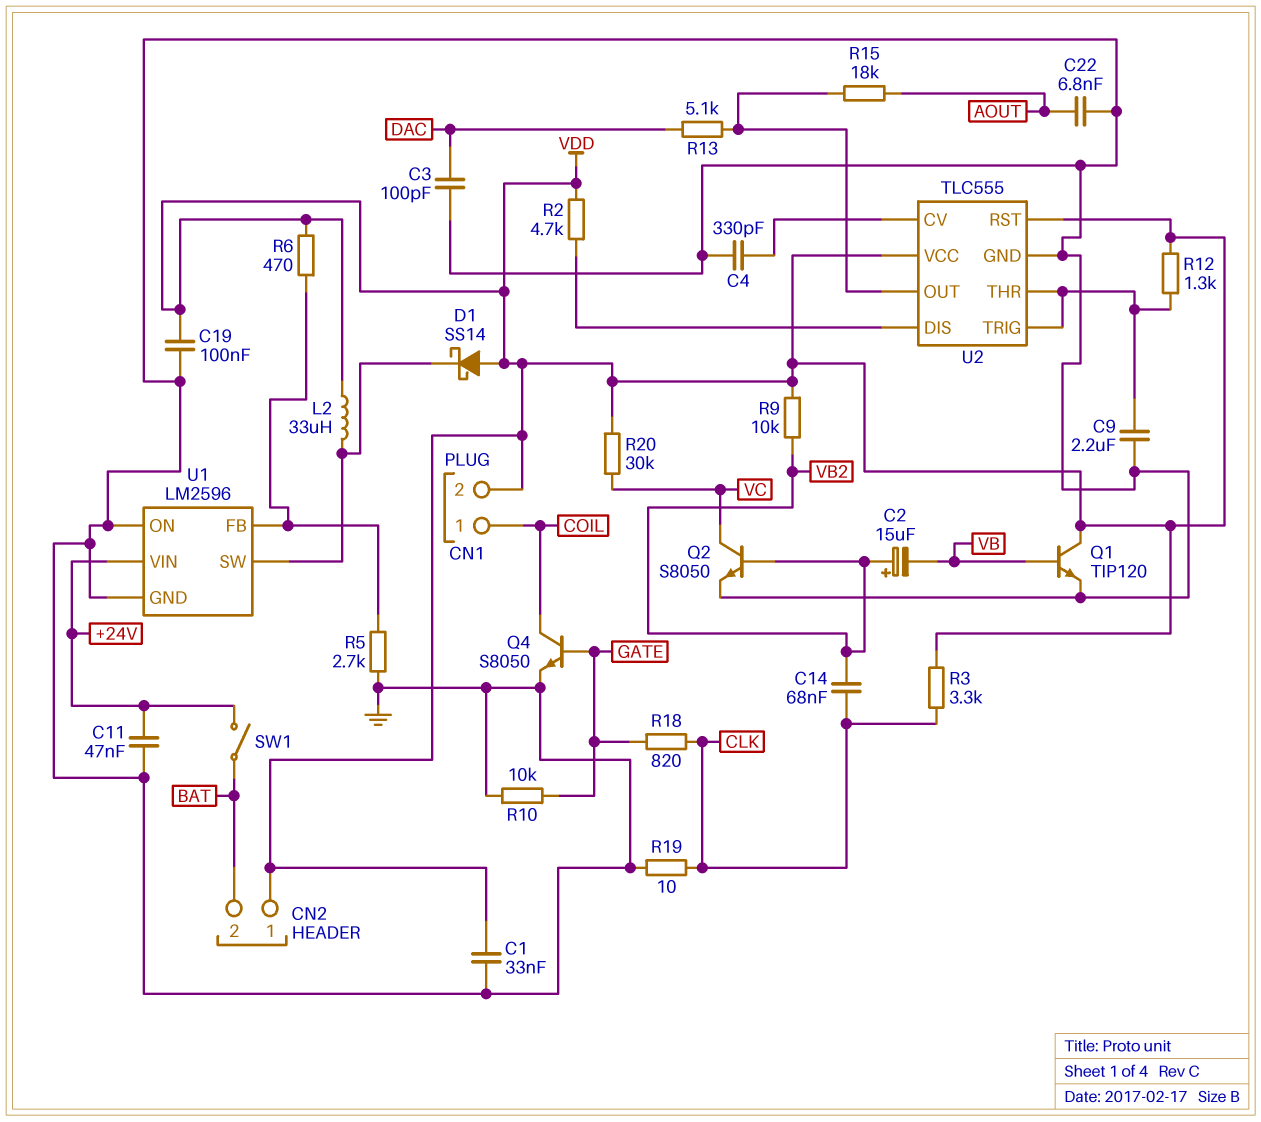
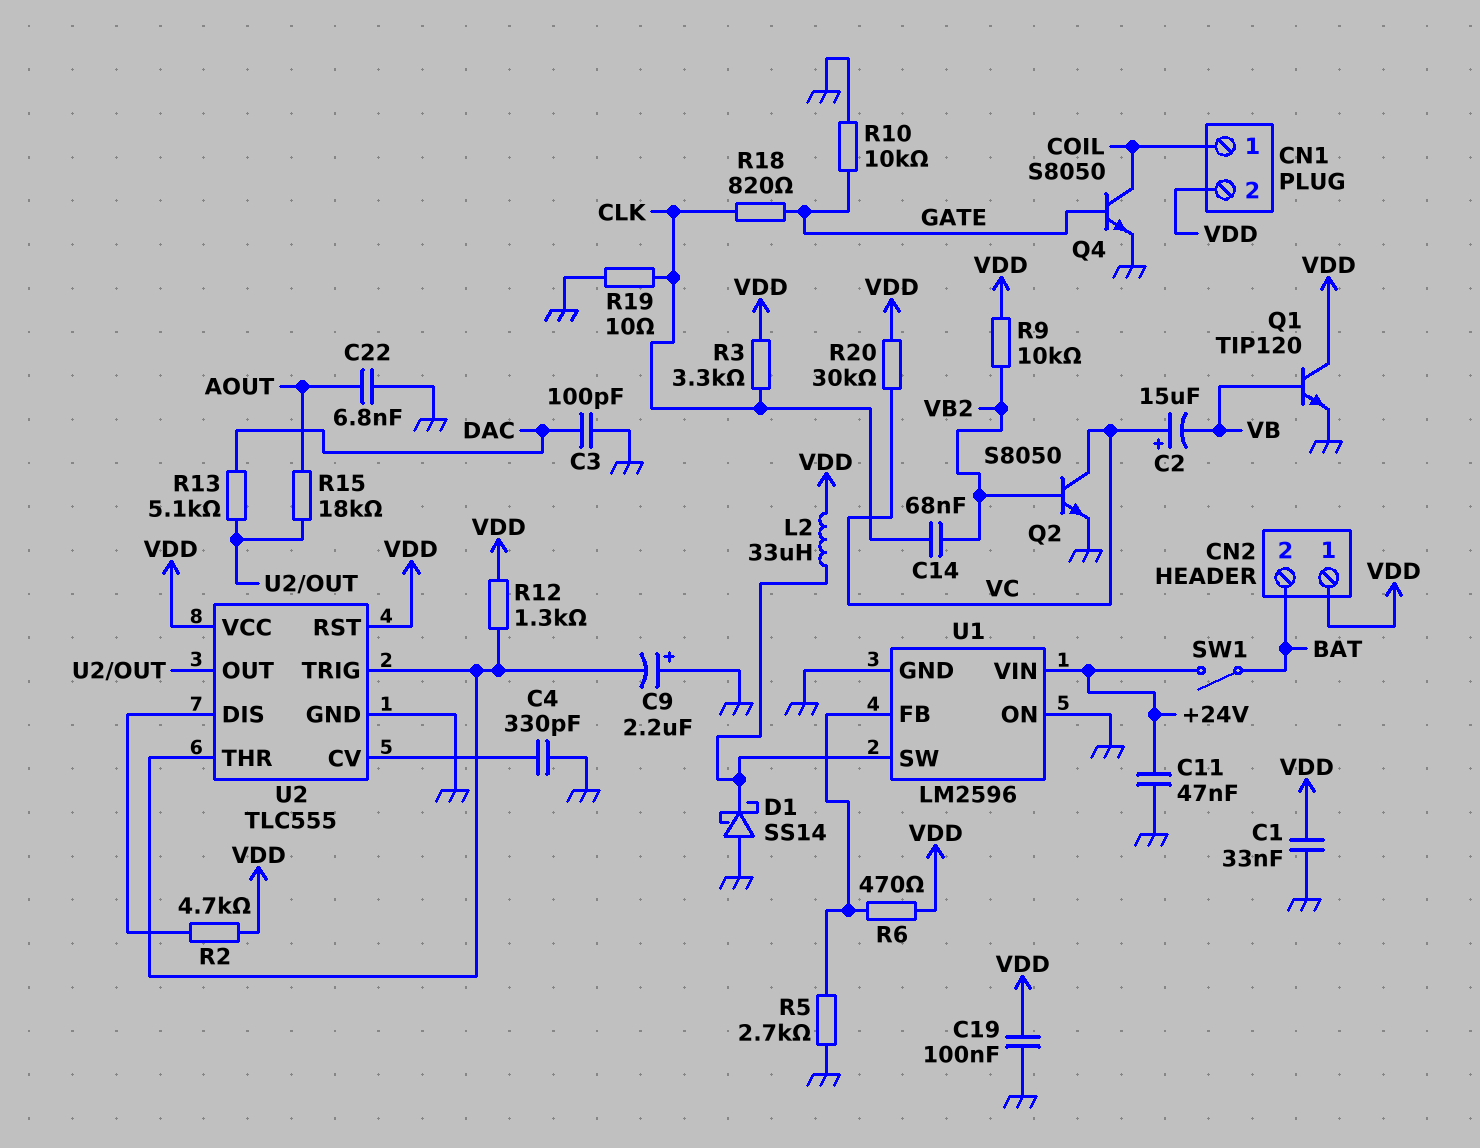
C2: 15uF (plus VB2, minus VB) -> 15uF (plus VC, minus VB)
C9: 2.2uF (GND, U2/THR) -> 2.2uF (plus GND, minus U2/THR)
D1: schottky SS14 (A VDD, K U1/SW) -> schottky SS14 (A GND, K U1/SW)

